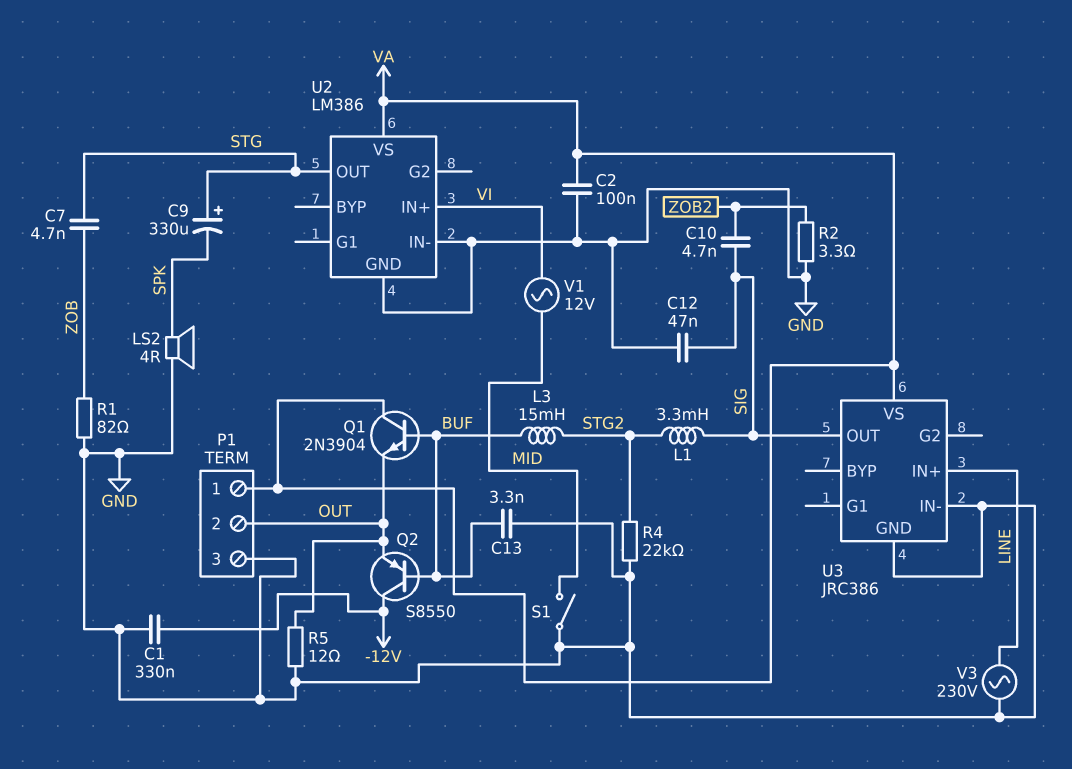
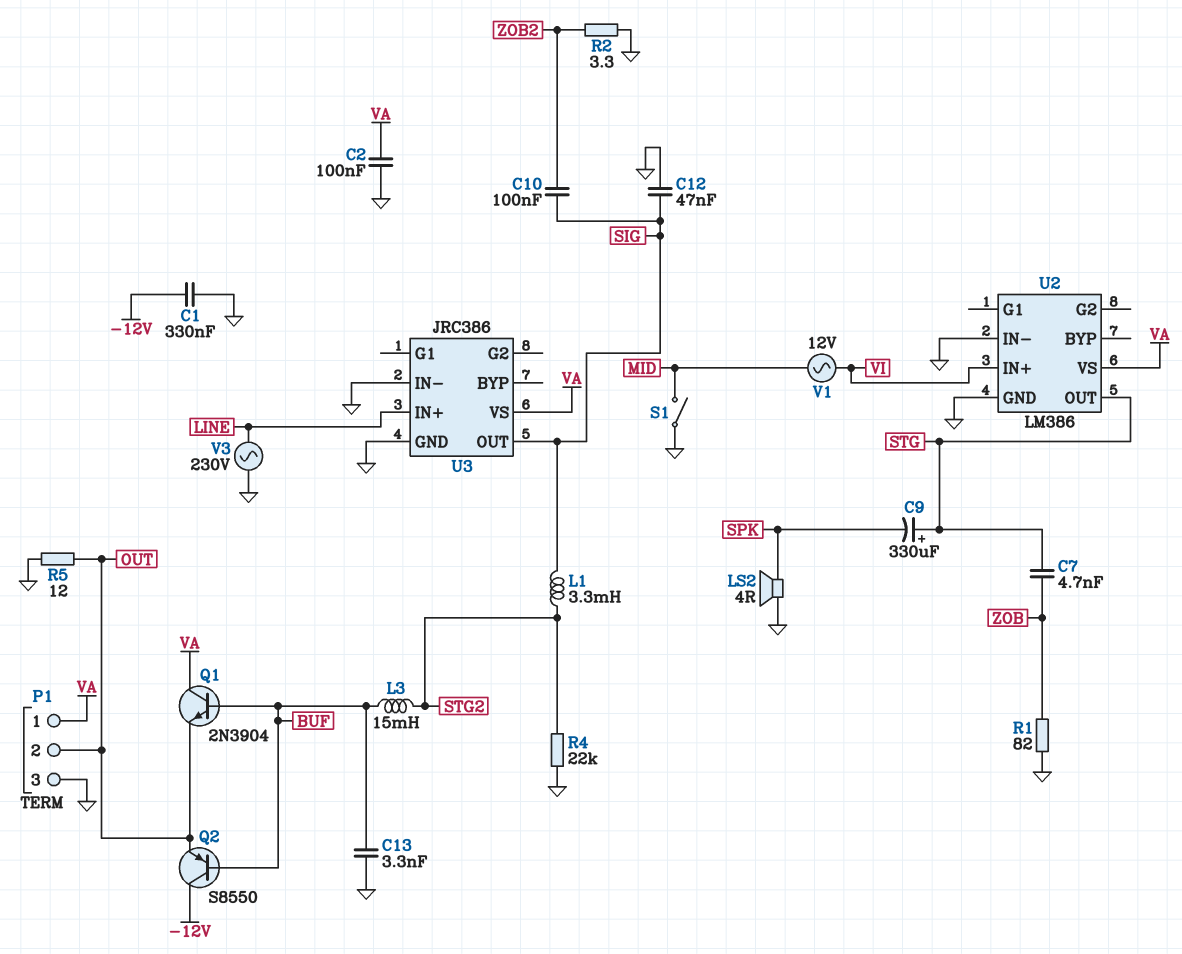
C10: 4.7nF (SIG, ZOB2) -> 100nF (SIG, ZOB2)

